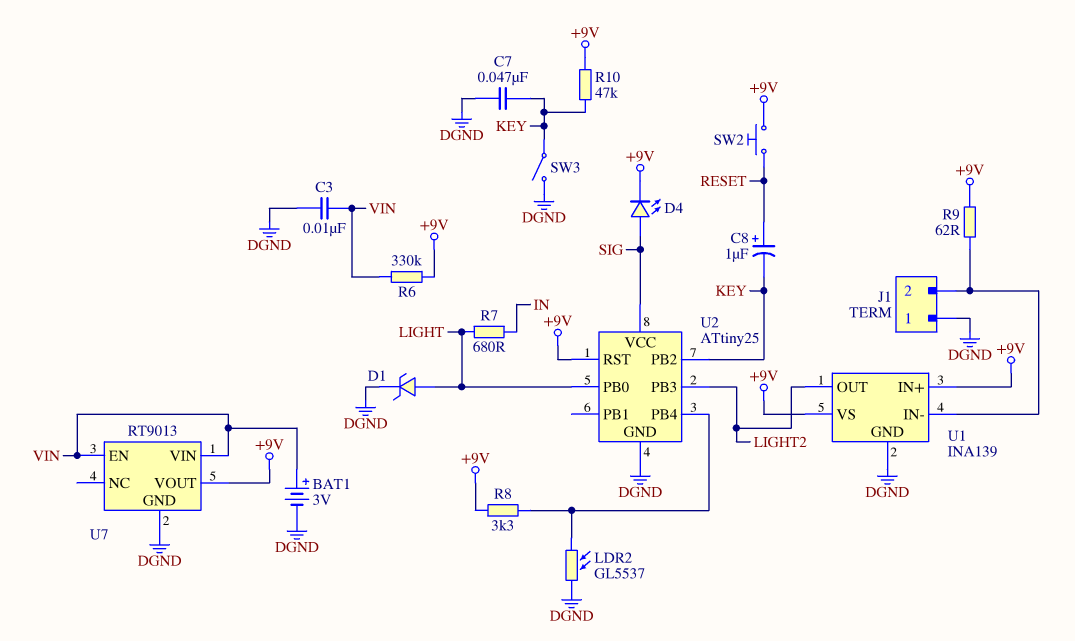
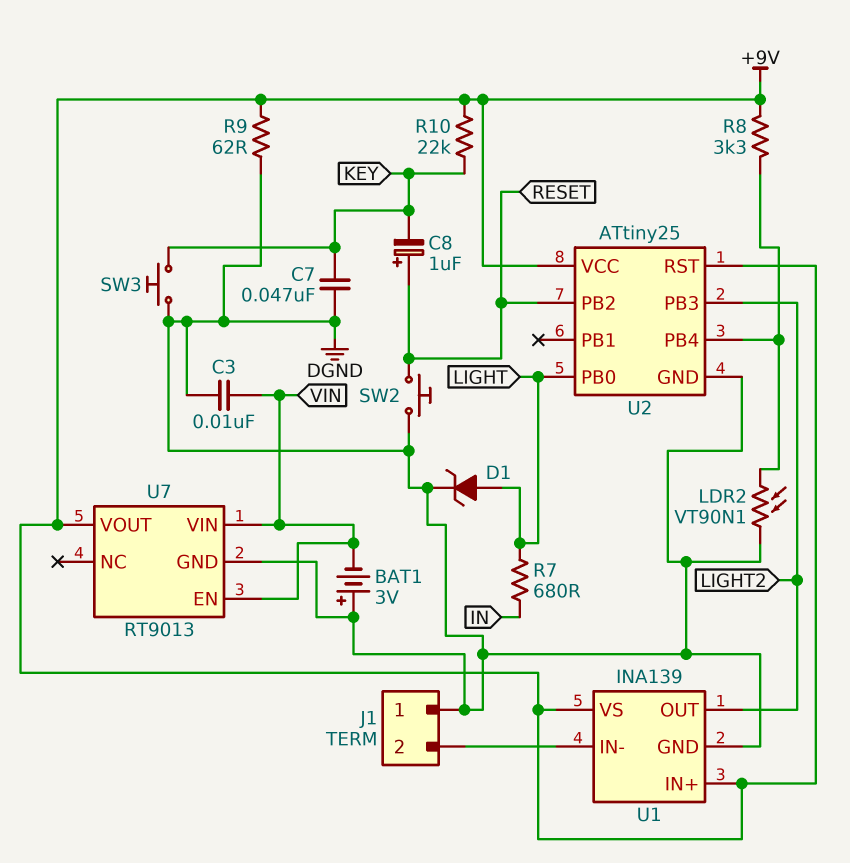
BAT1: 3V (plus VIN, minus DGND) -> 3V (plus DGND, minus VIN)
D4: LED (A SIG, K +9V) -> none
LDR2: GL5537 (DGND, U2/PB4) -> VT90N1 (DGND, U2/PB4)
R6: 330k (+9V, VIN) -> none
R9: 62 (+9V, J1/2) -> 62 (+9V, DGND)
R10: 47k (+9V, KEY) -> 22k (+9V, KEY)
SW2: button (+9V, RESET) -> button (DGND, RESET)
SW3: switch (DGND, KEY) -> button (DGND, KEY)
U2 pin PB2: KEY -> RESET
U2 pin VCC: SIG -> +9V

